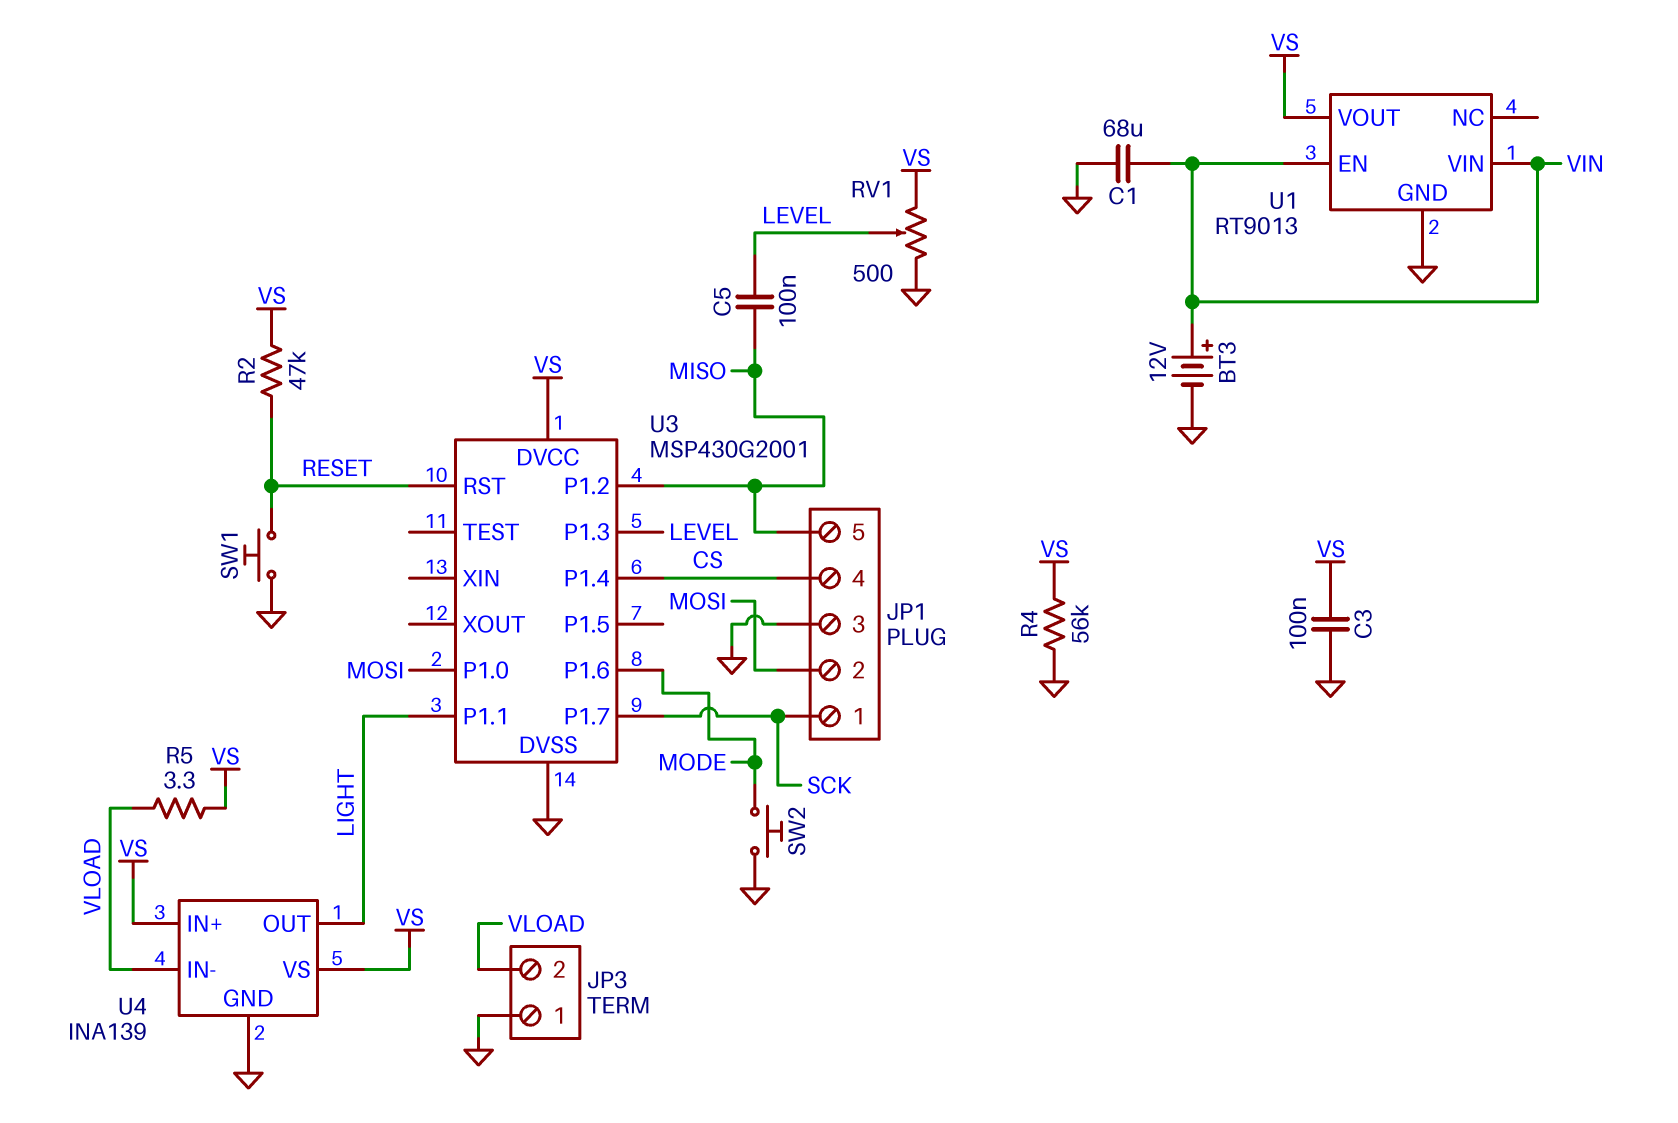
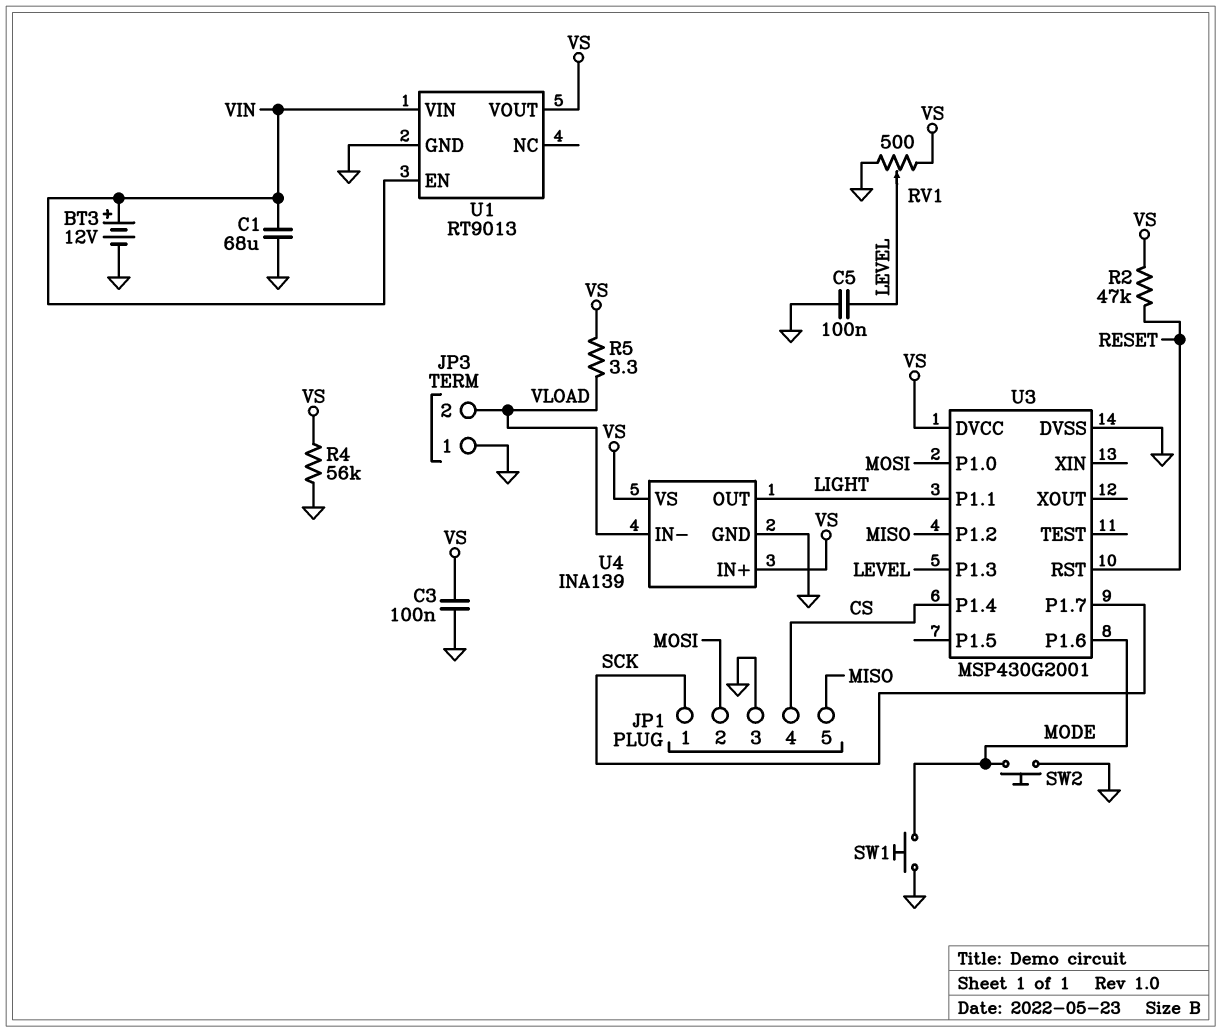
C5: 100nF (LEVEL, MISO) -> 100nF (GND, LEVEL)
SW1: button (GND, RESET) -> button (GND, MODE)

